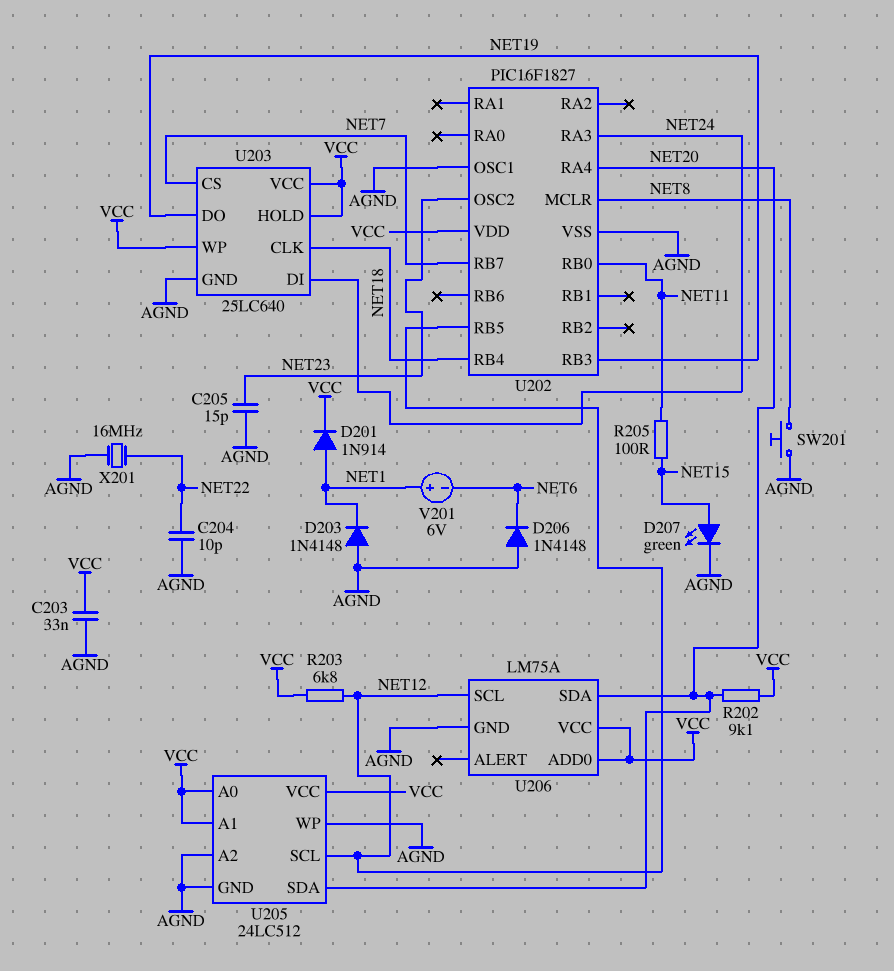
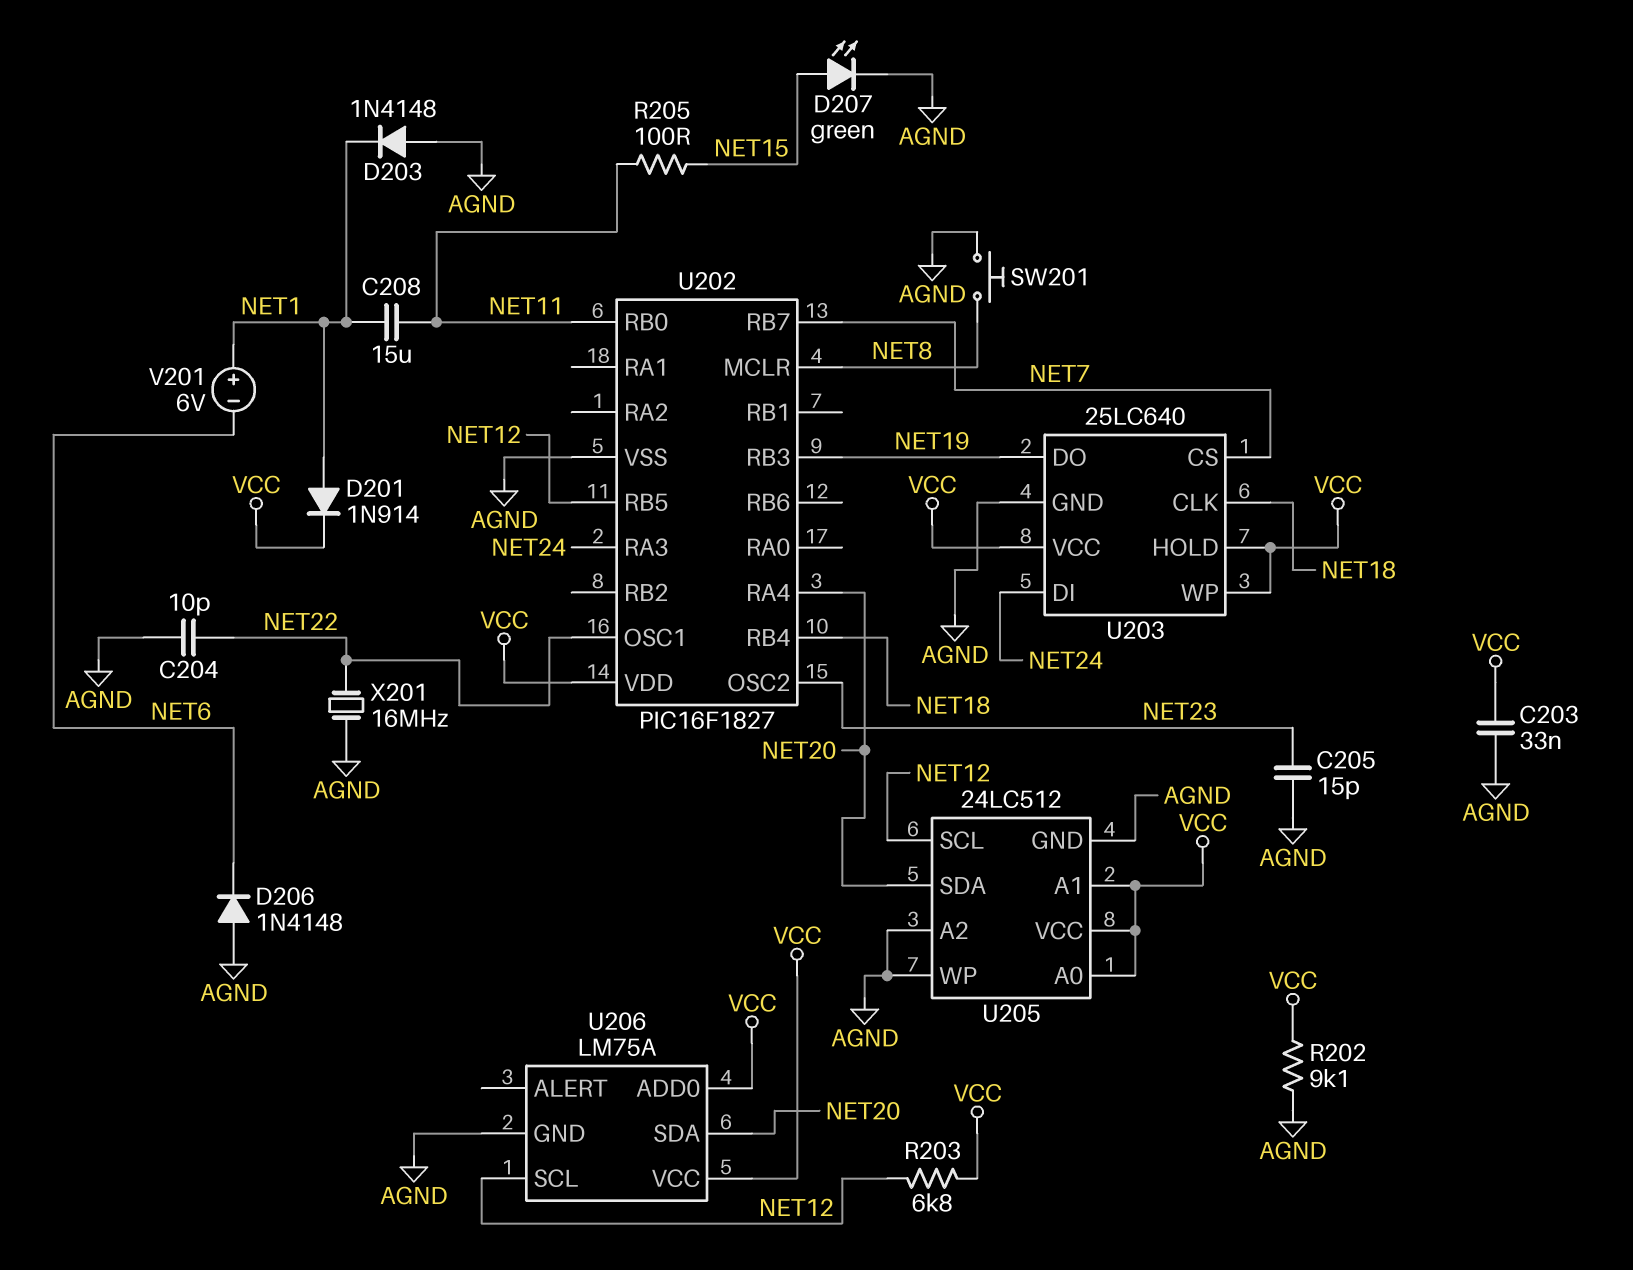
C208: none -> 15uF (NET1, NET11)
R202: 9.1k (NET20, VCC) -> 9.1k (AGND, VCC)
U202 pin OSC1: AGND -> NET22

